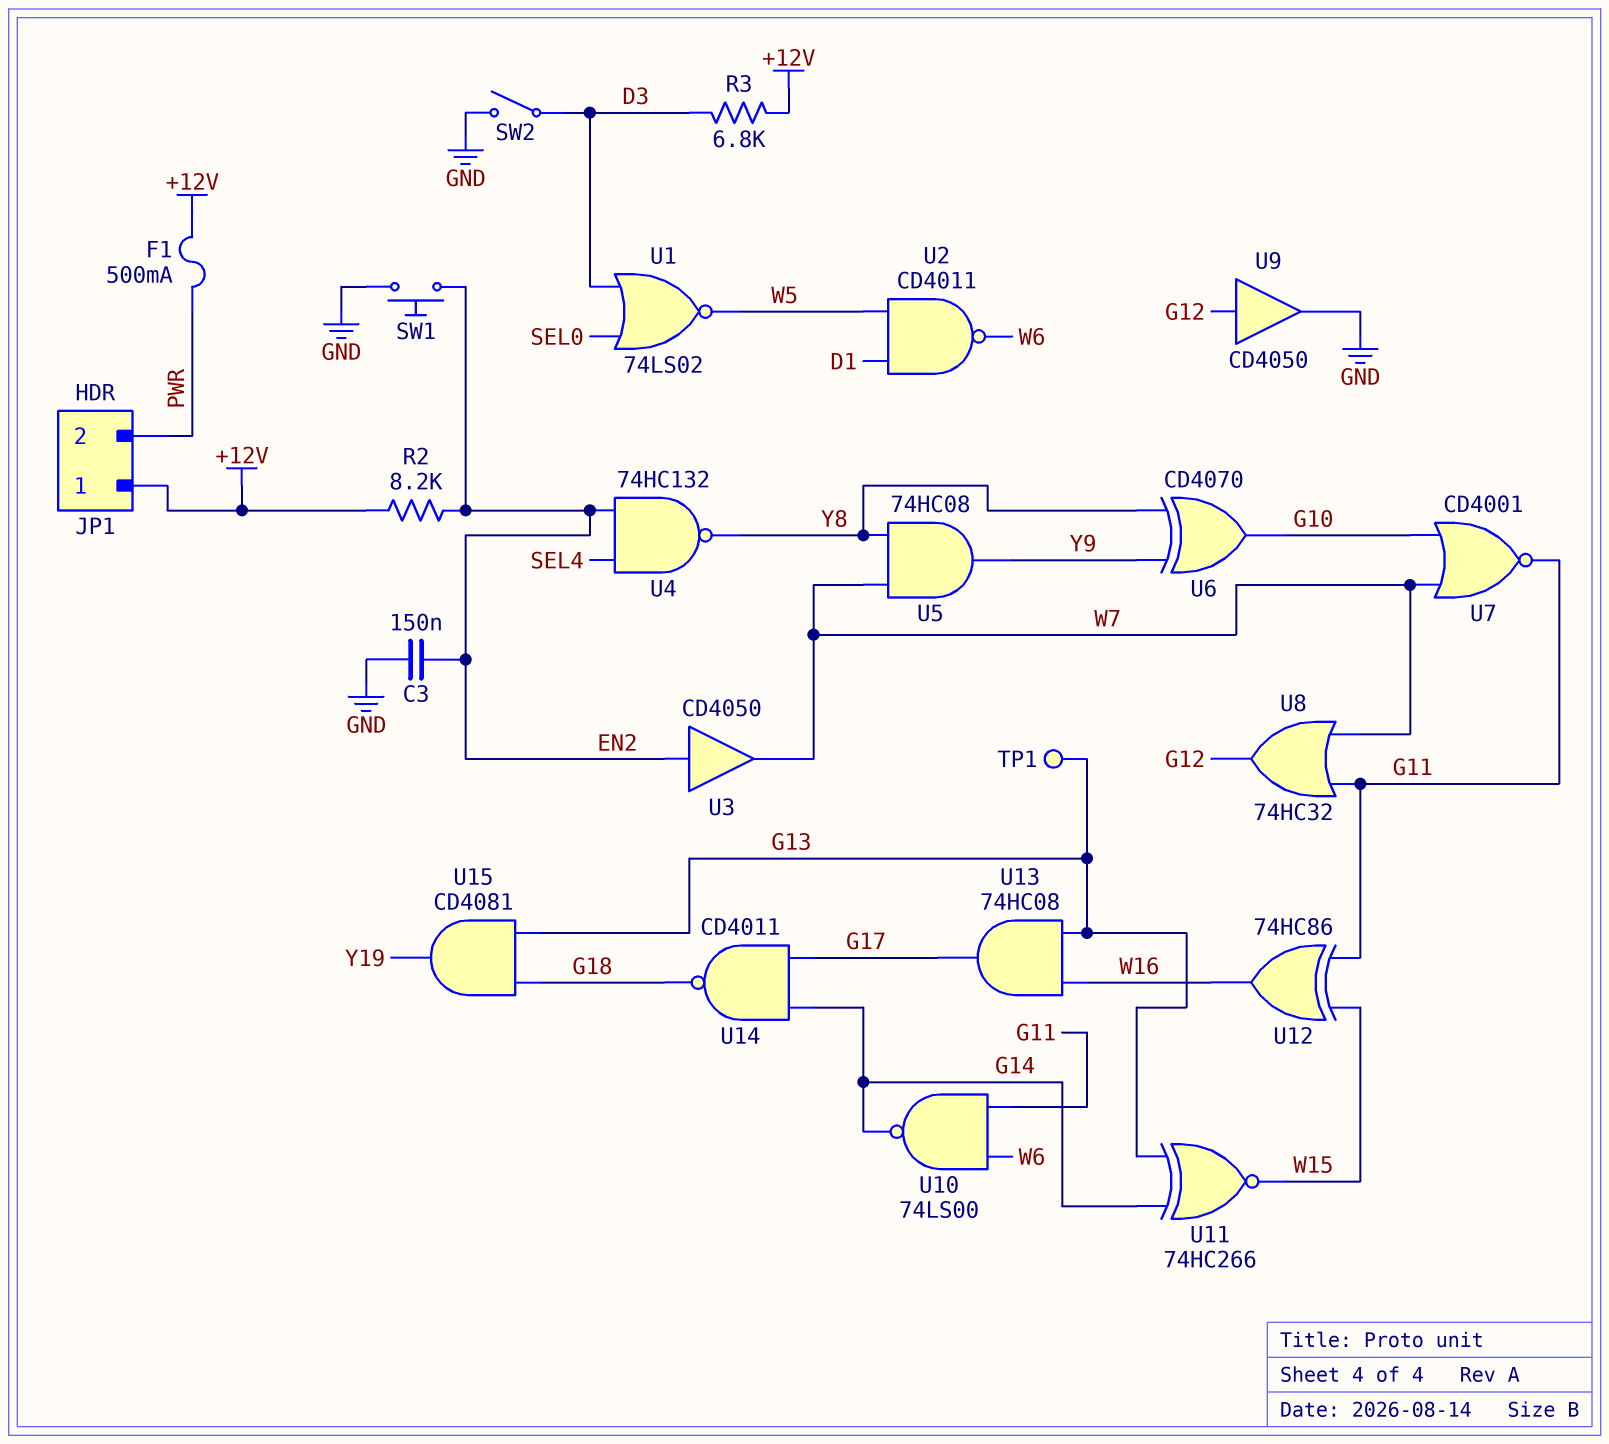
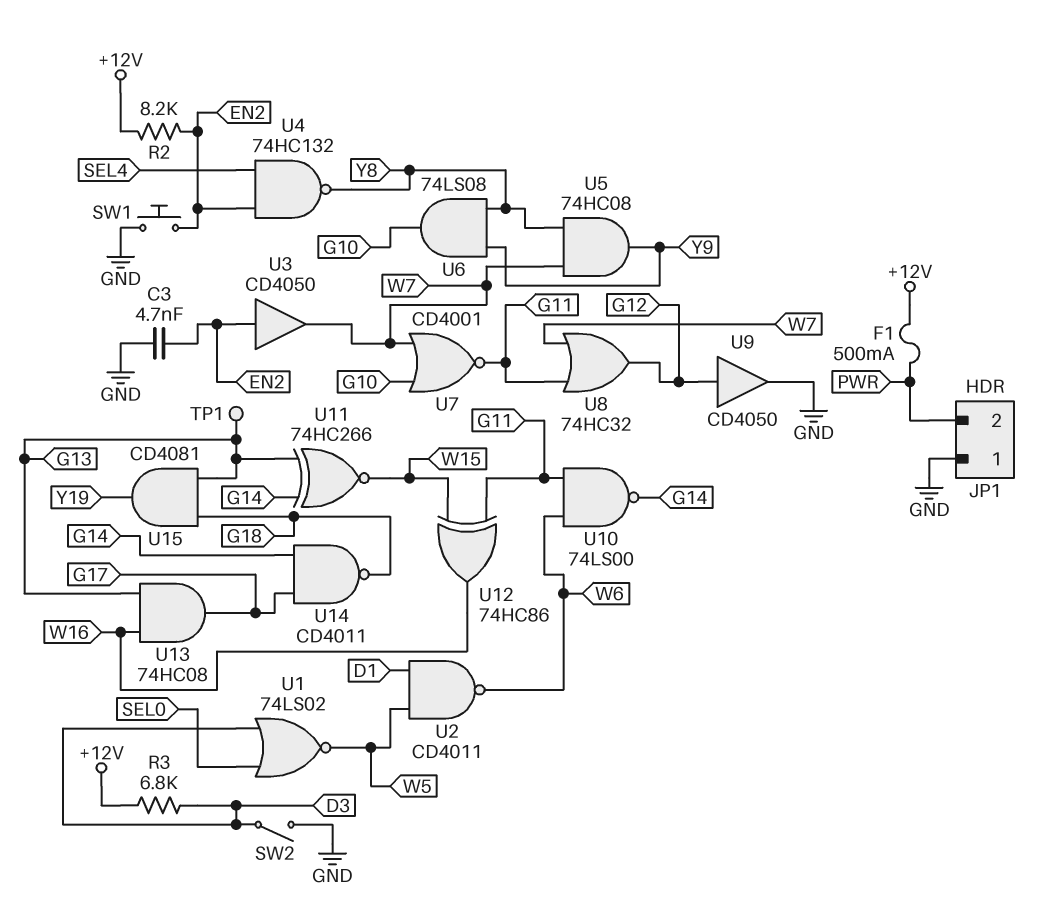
C3: 150nF (EN2, GND) -> 4.7nF (EN2, GND)
JP1 pin 1: +12V -> GND
U6: XOR CD4070 (in Y8, in Y9, out G10) -> AND 74LS08 (in Y8, in Y9, out G10)

